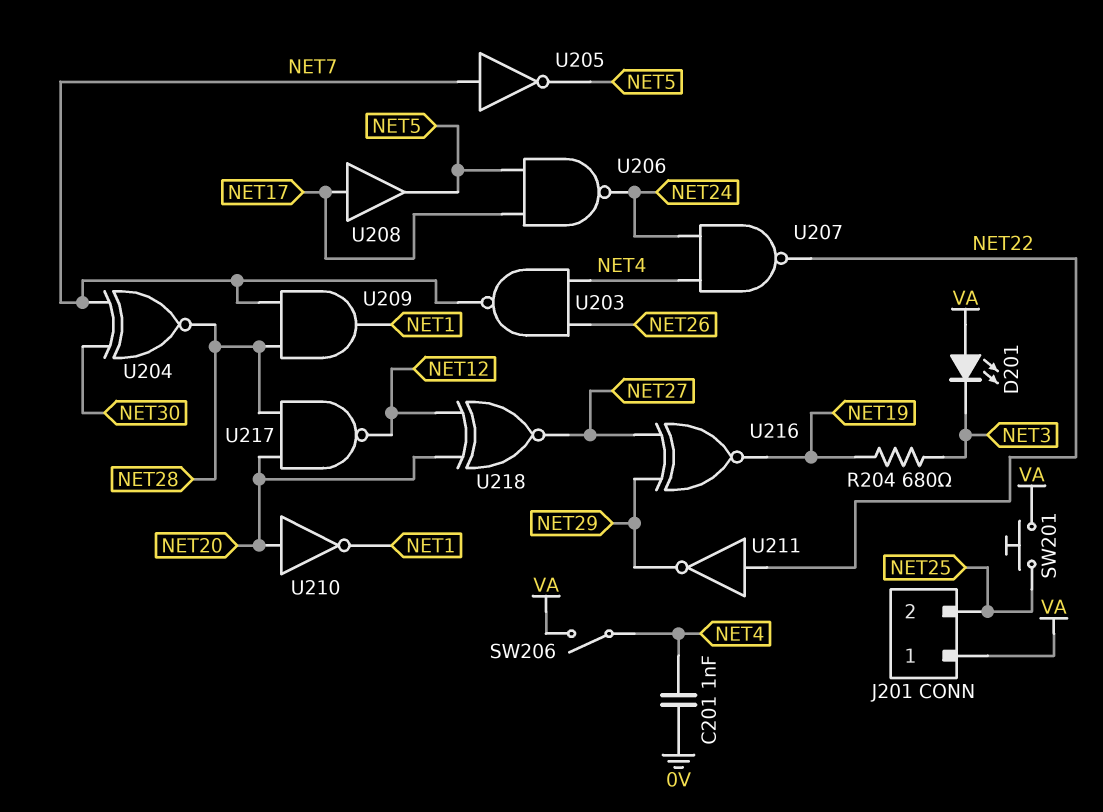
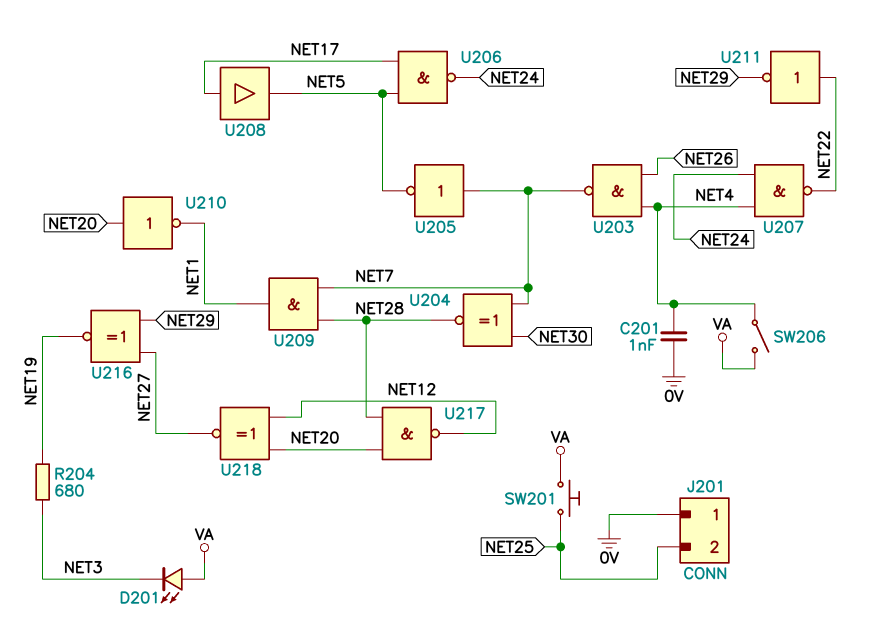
J201 pin 1: VA -> 0V

